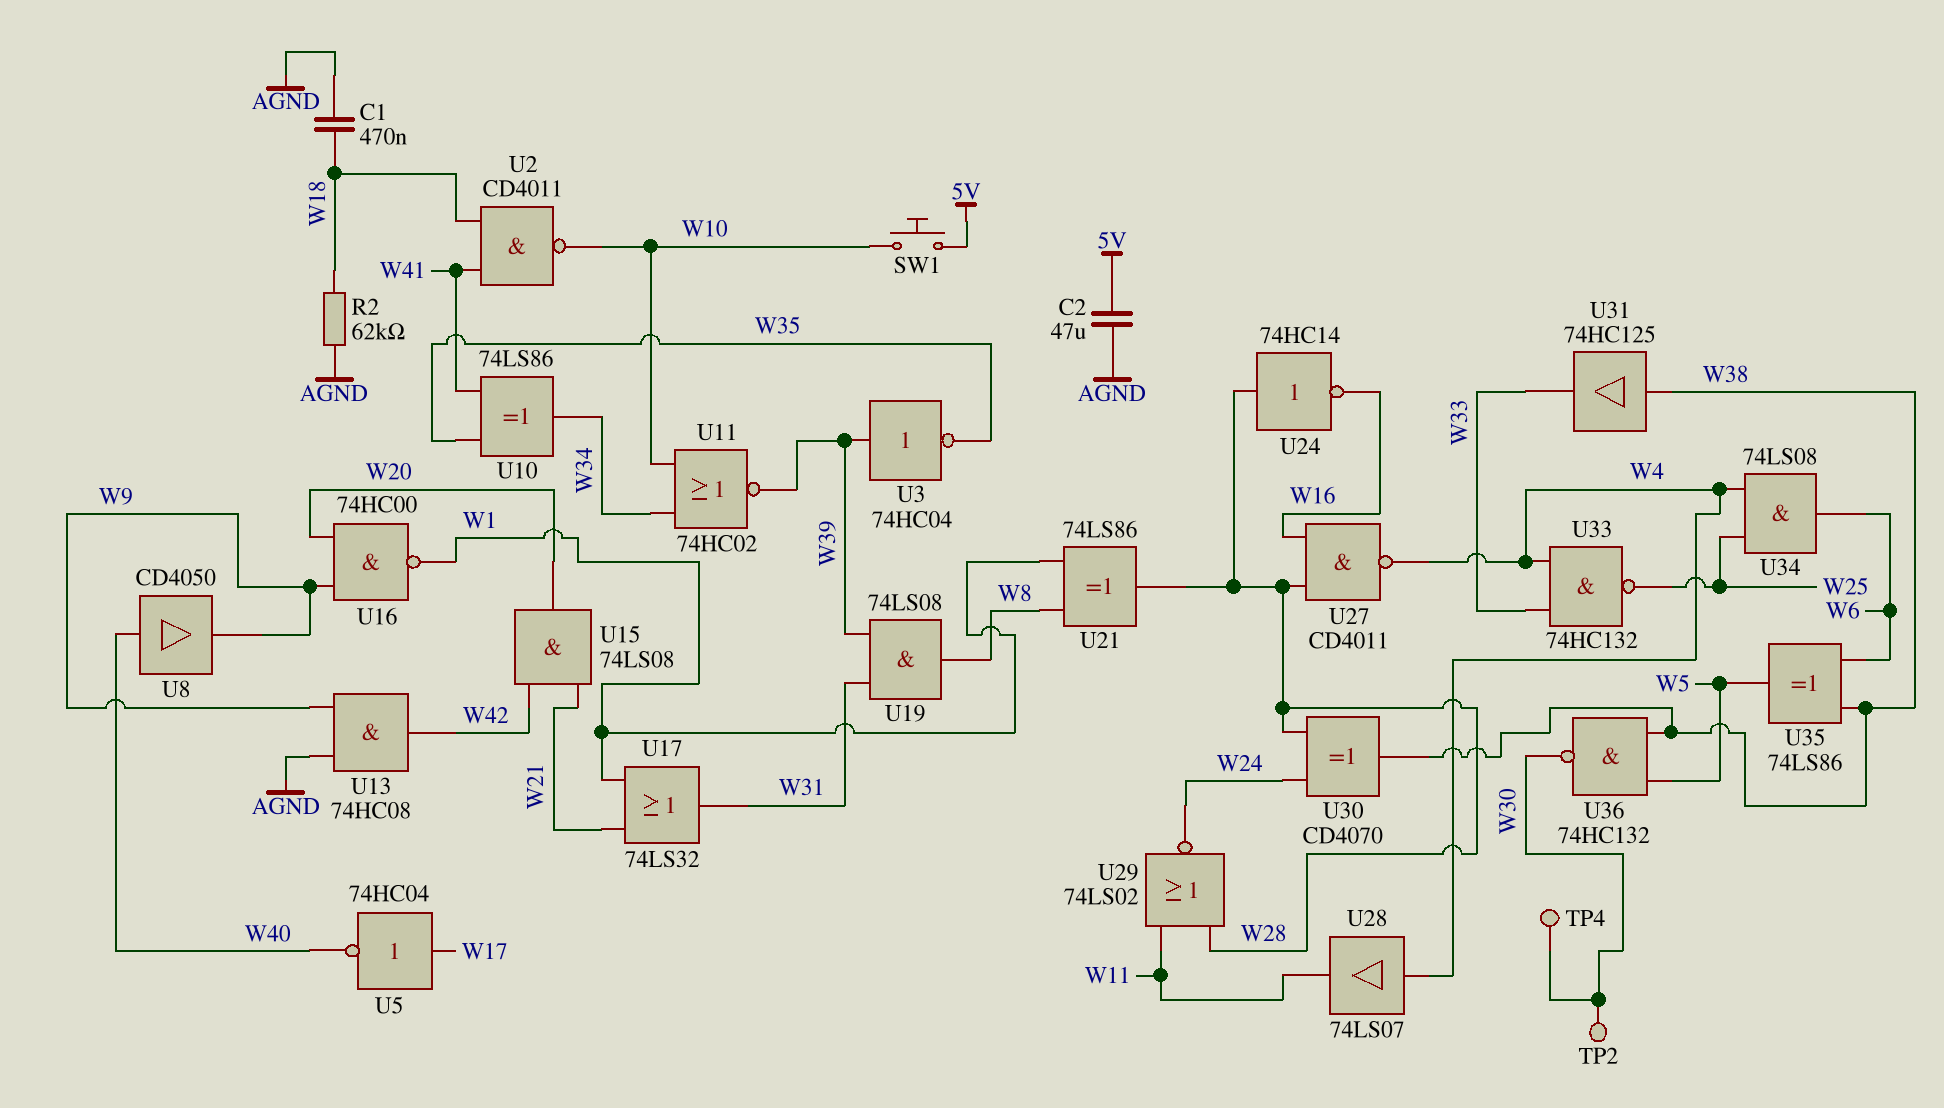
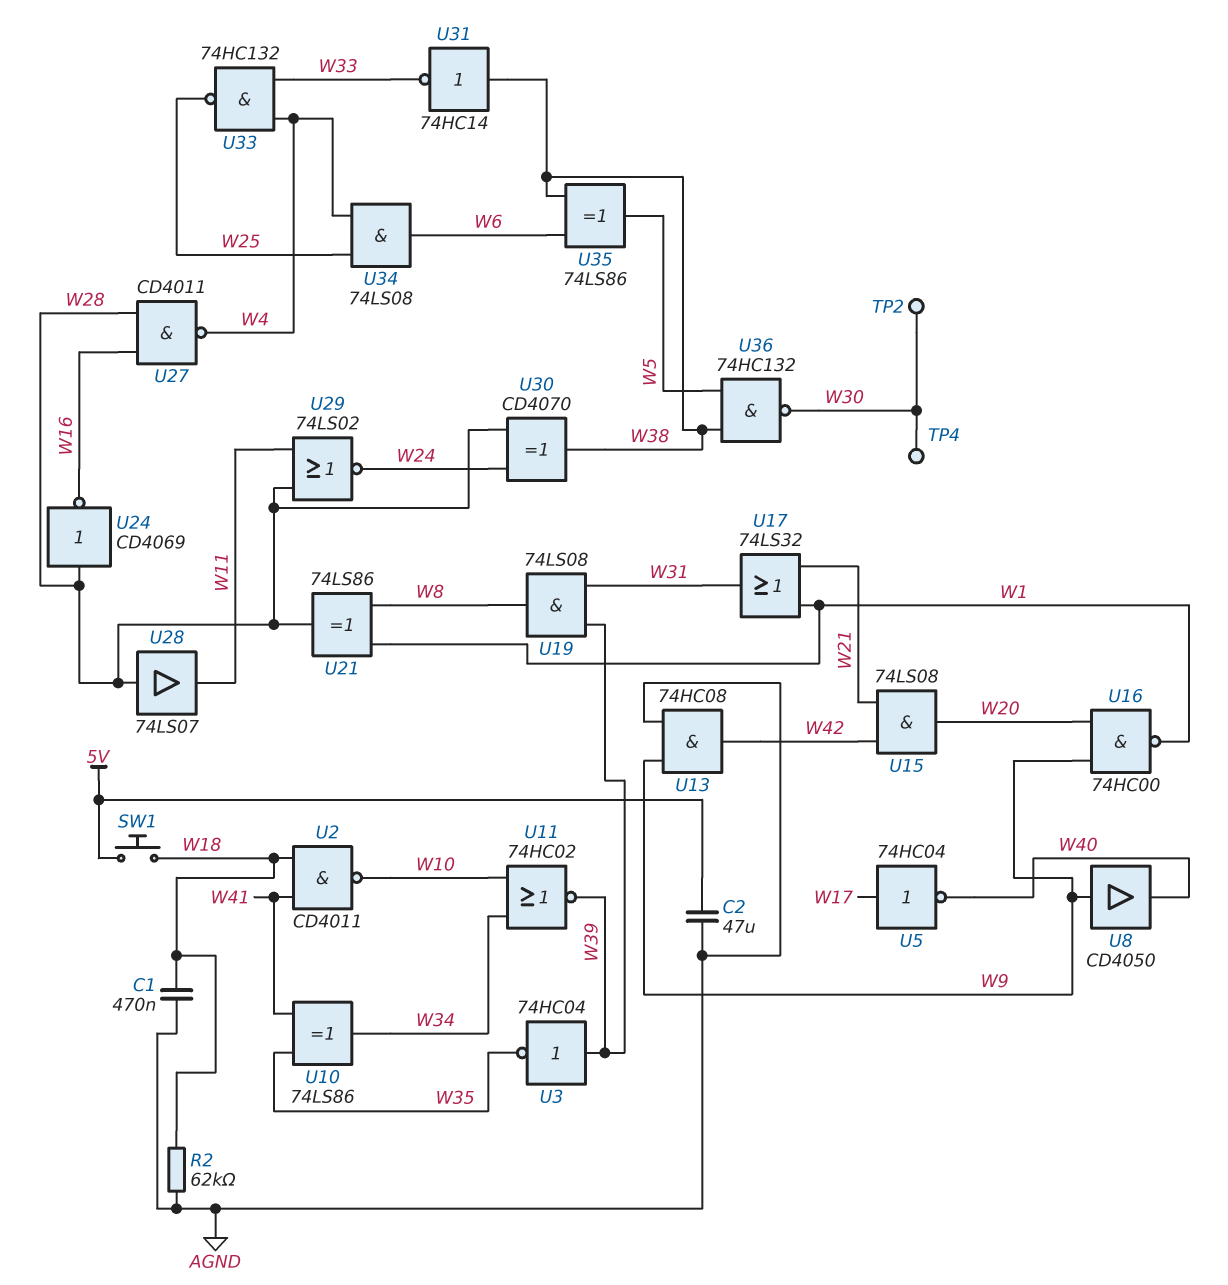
SW1: button (5V, W10) -> button (5V, W18)
U8: buffer CD4050 (in W40, out W9) -> buffer CD4050 (in W9, out W40)
U24: NOT 74HC14 (in W28, out W16) -> NOT CD4069 (in W28, out W16)
U28: buffer 74LS07 (in W4, out W11) -> buffer 74LS07 (in W28, out W11)
U31: buffer 74HC125 (in W38, out W33) -> NOT 74HC14 (in W38, out W33)

